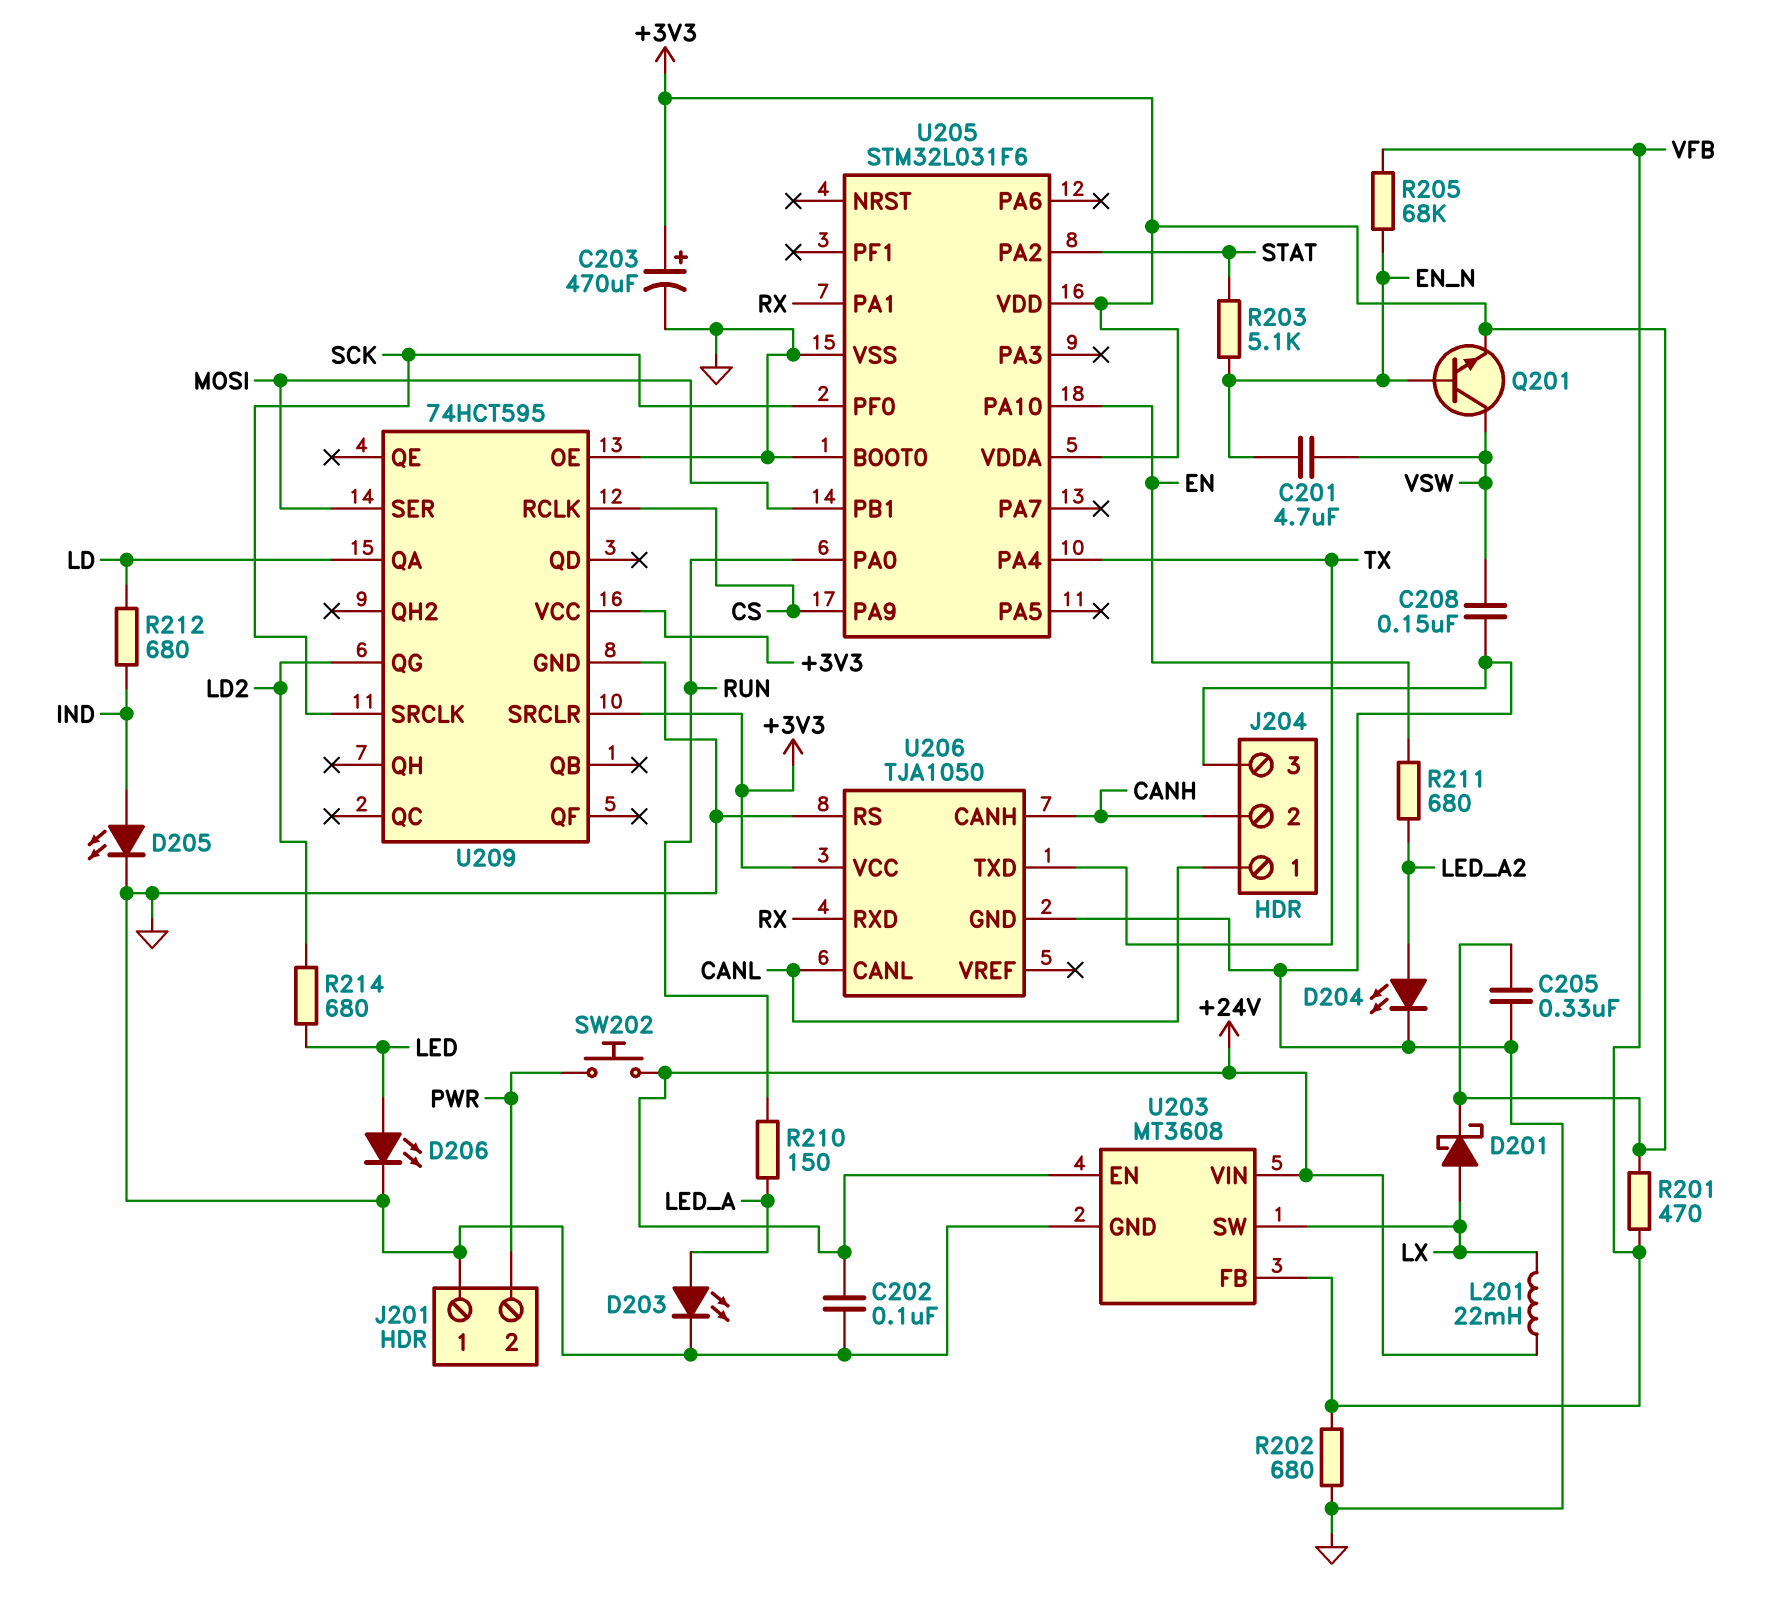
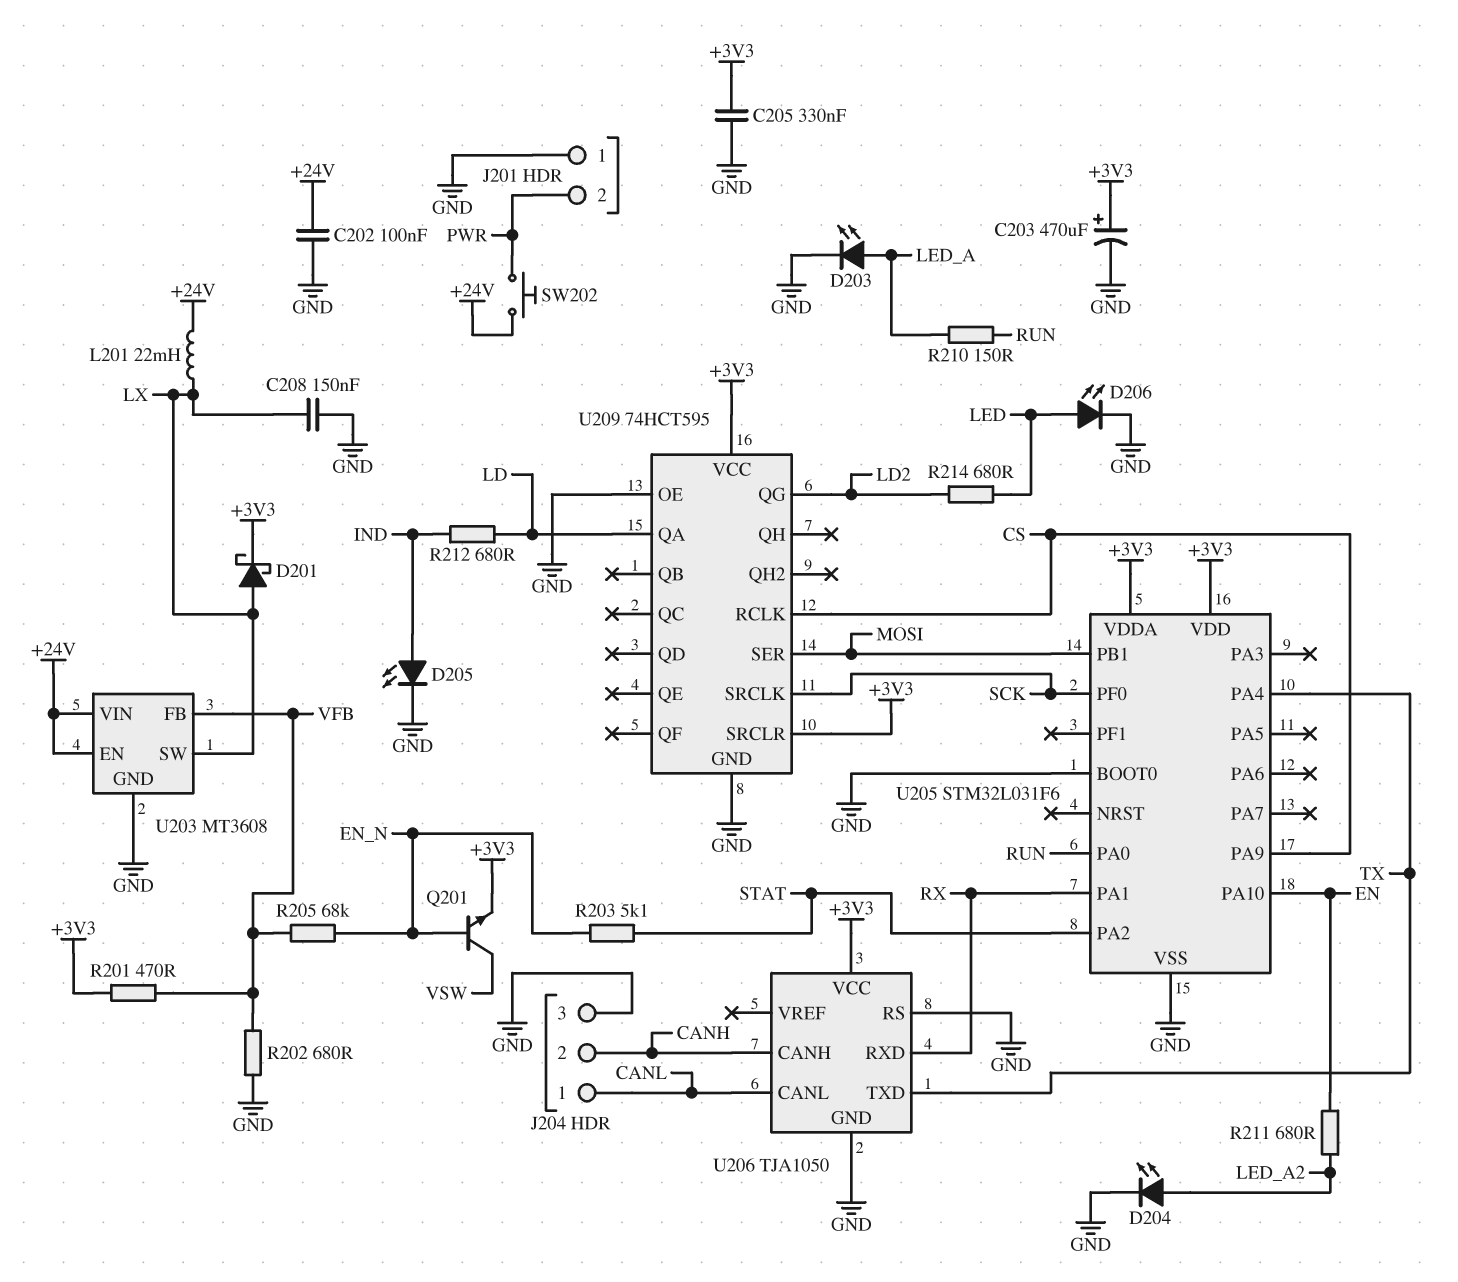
C201: 4.7uF (EN_N, VSW) -> none
C208: 150nF (GND, VSW) -> 150nF (GND, LX)

